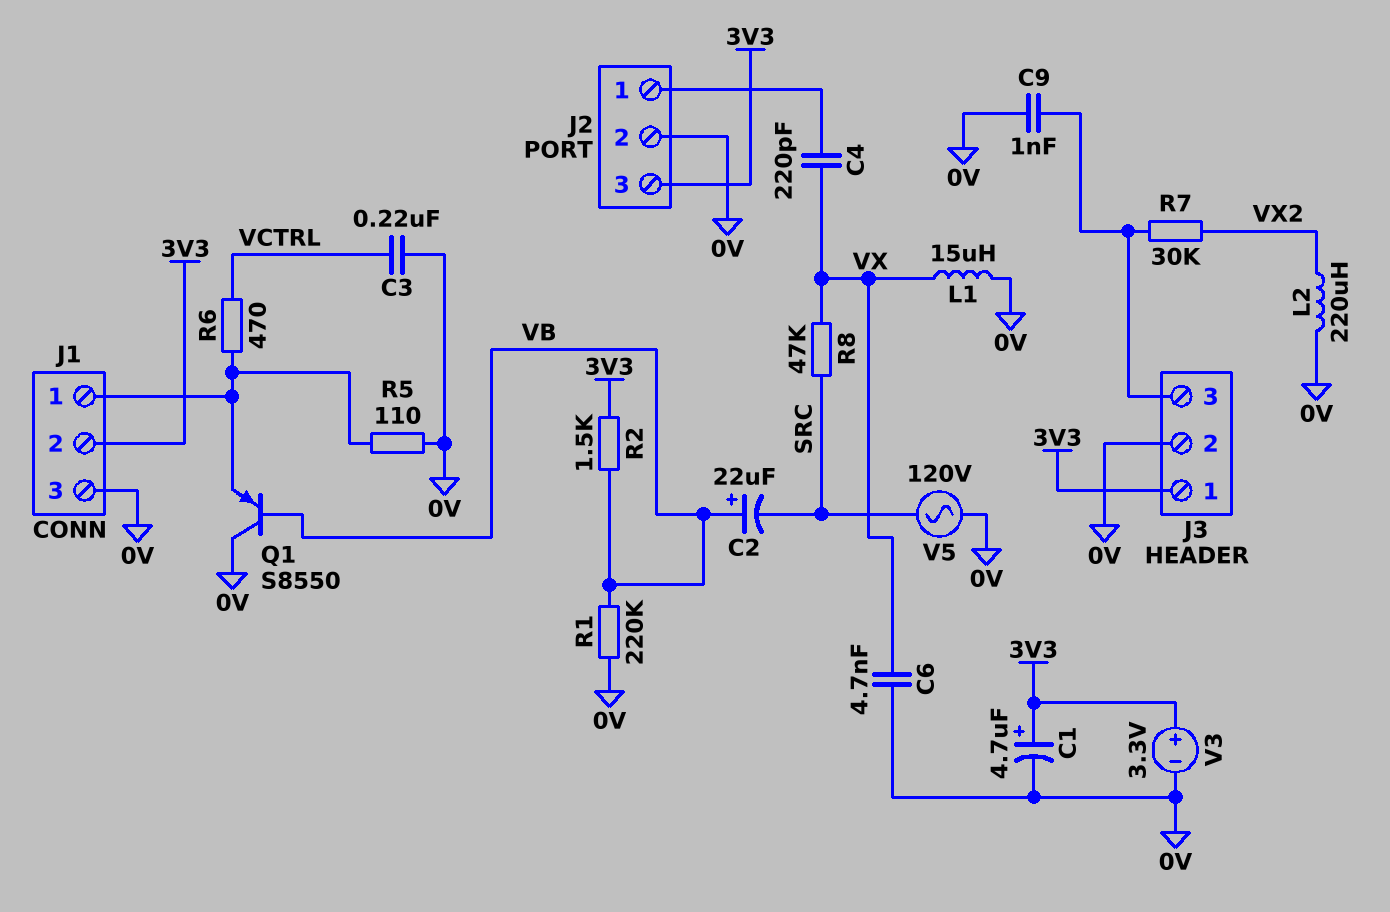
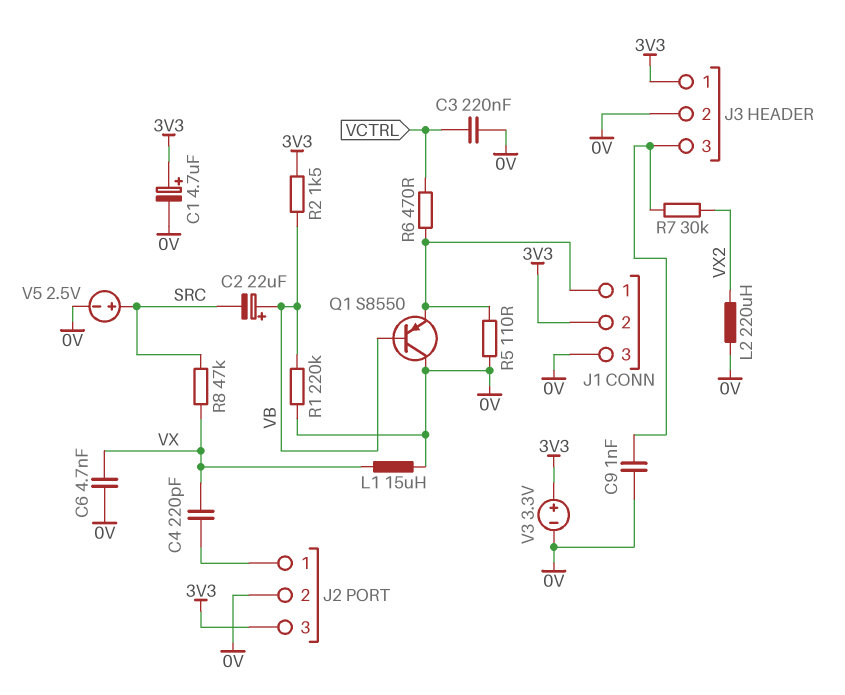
V5: AC 120V (0V, SRC) -> 2.5V (plus SRC, minus 0V)

